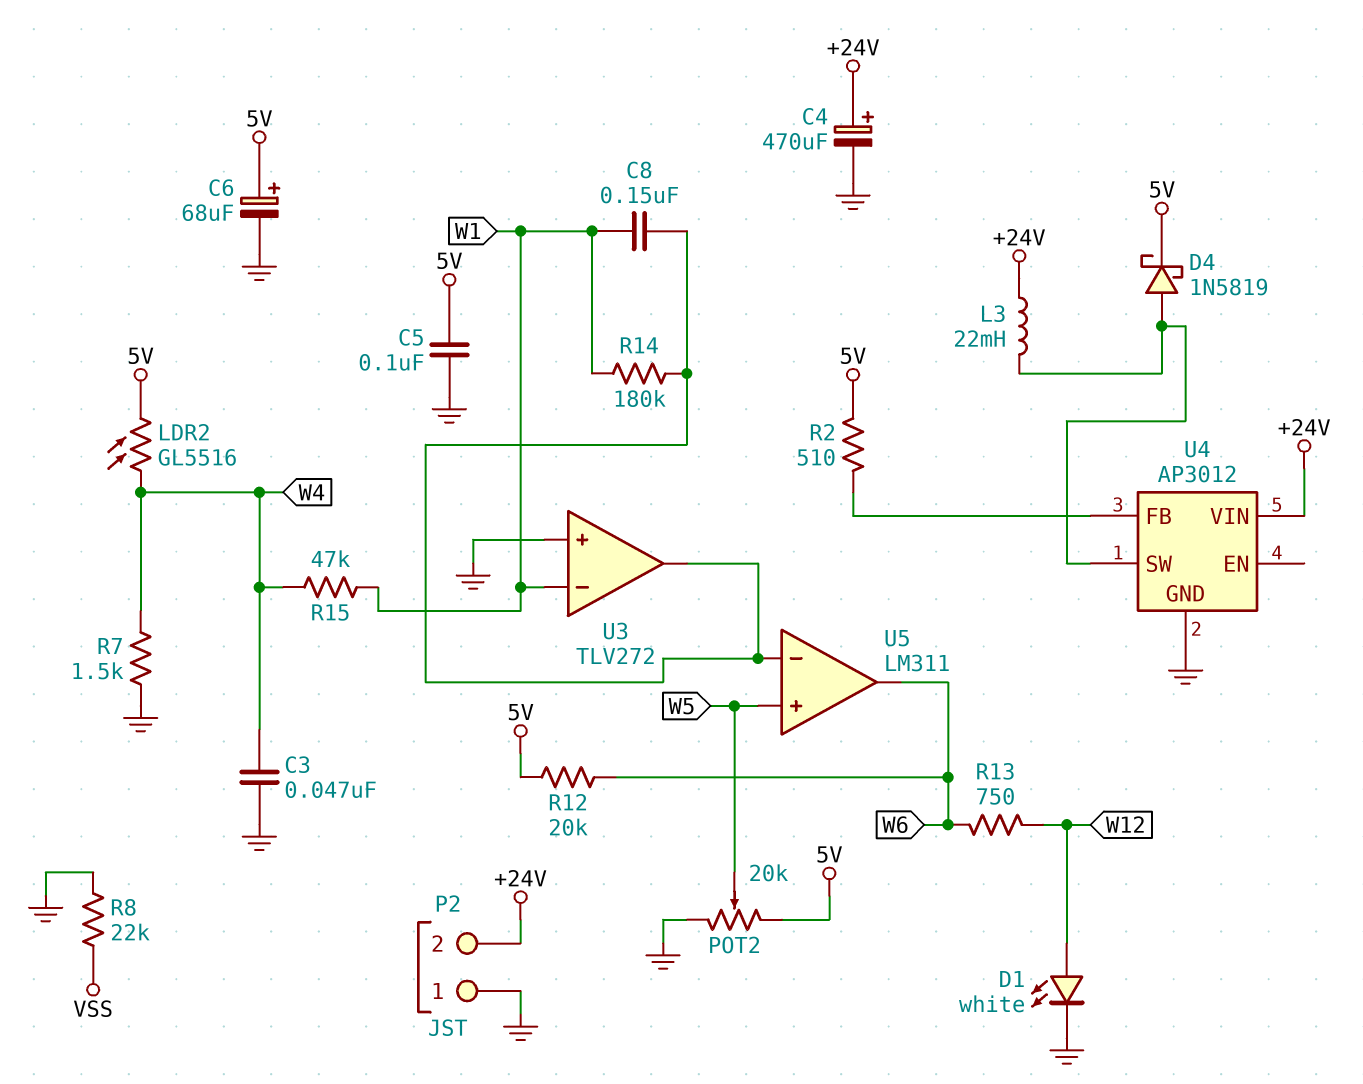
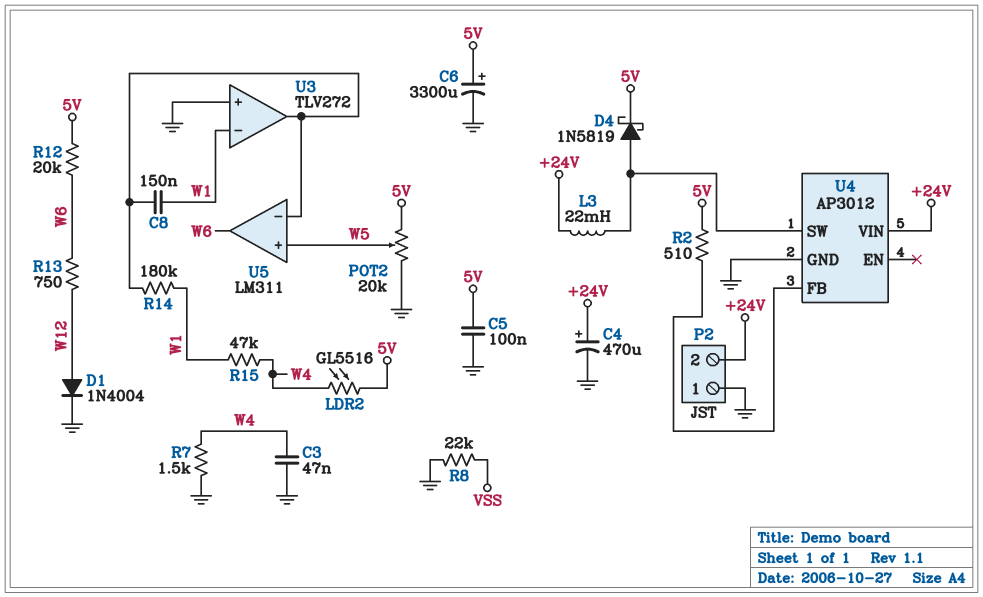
C6: 68uF (plus 5V, minus GND) -> 3300uF (plus 5V, minus GND)
D1: LED white (A W12, K GND) -> diode 1N4004 (A W12, K GND)

